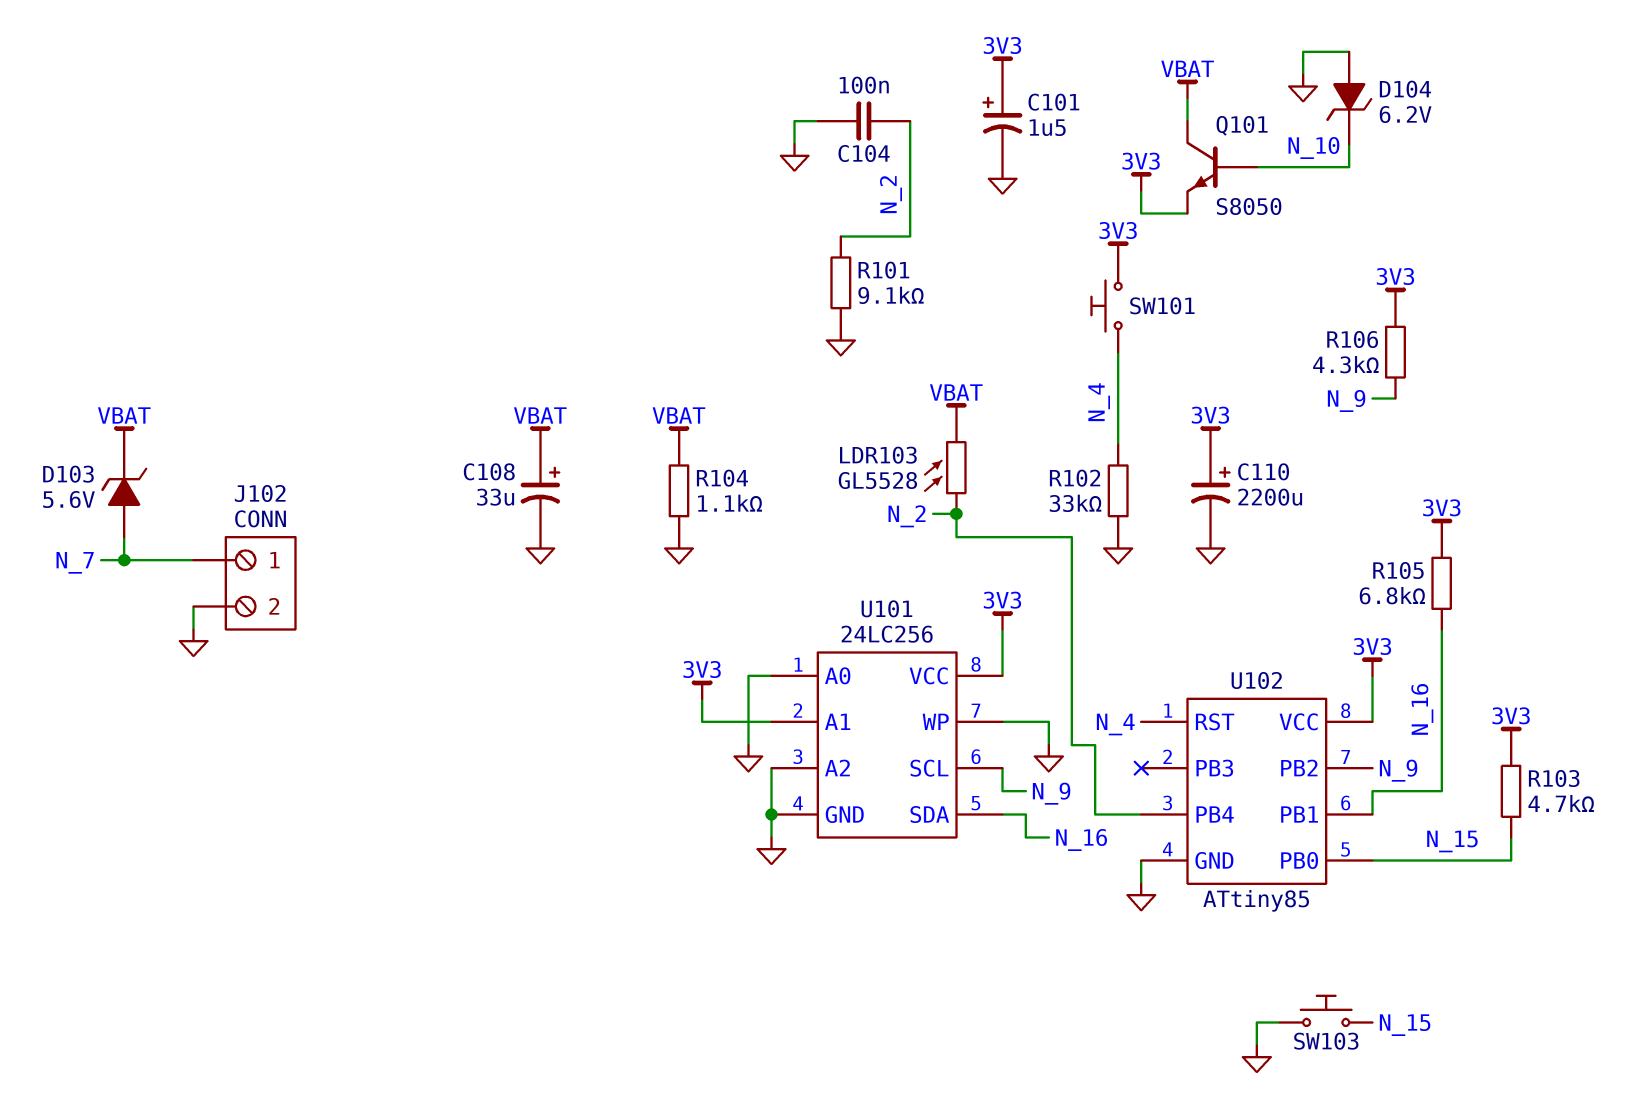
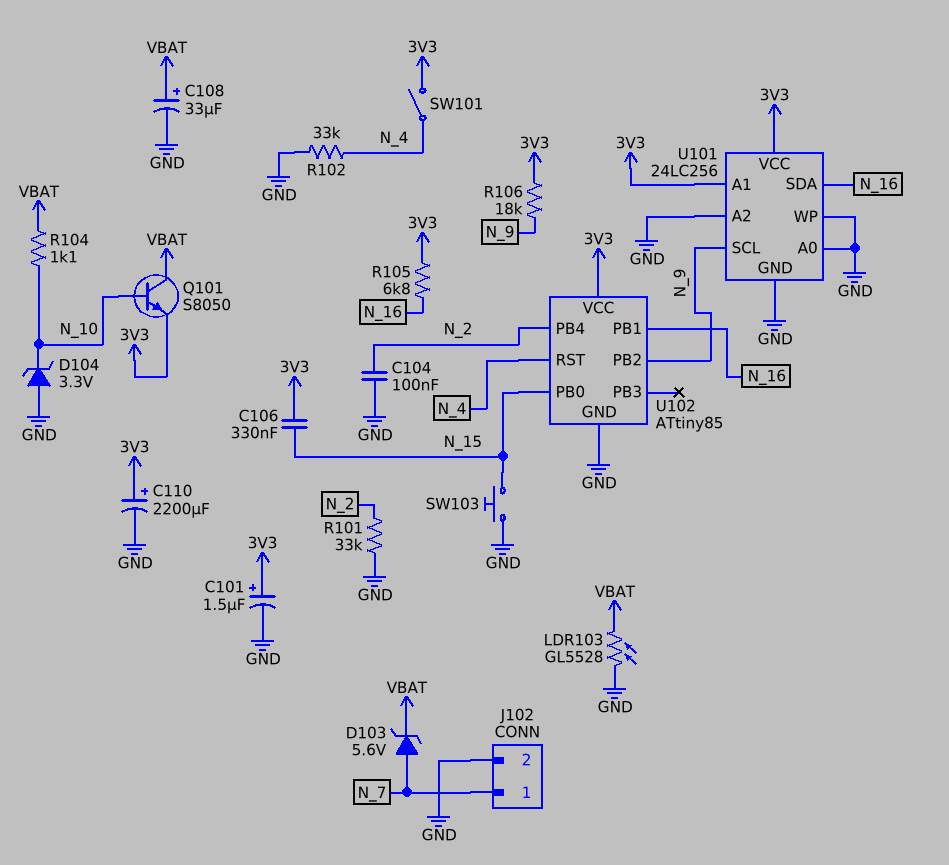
C106: none -> 330nF (3V3, N_15)
D104: zener 6.2V (A GND, K N_10) -> zener 3.3V (A GND, K N_10)
LDR103: GL5528 (N_2, VBAT) -> GL5528 (GND, VBAT)
R101: 9.1k (GND, N_2) -> 33k (GND, N_2)
R103: 4.7k (3V3, N_15) -> none
R104: 1.1k (GND, VBAT) -> 1.1k (N_10, VBAT)
R106: 4.3k (3V3, N_9) -> 18k (3V3, N_9)
SW101: button (3V3, N_4) -> switch (3V3, N_4)

